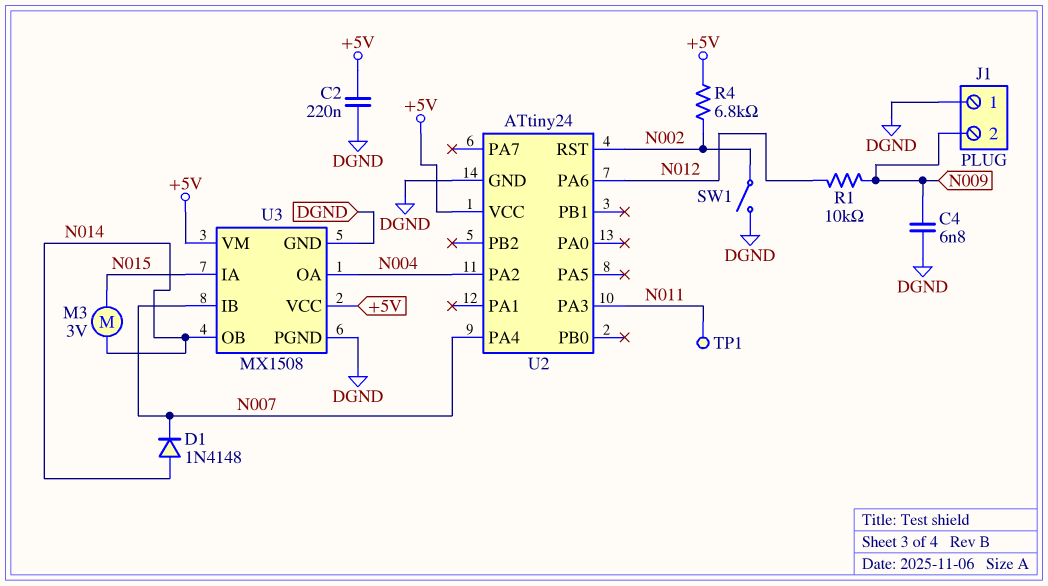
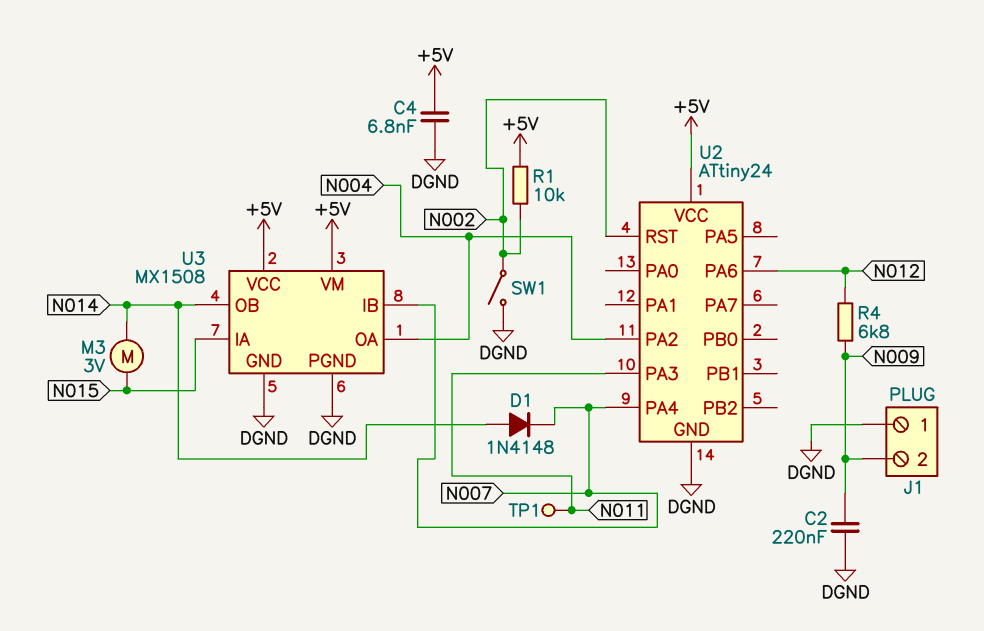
C2: 220nF (+5V, DGND) -> 220nF (DGND, N009)
C4: 6.8nF (DGND, N009) -> 6.8nF (+5V, DGND)
R1: 10k (N009, N012) -> 10k (+5V, N002)
R4: 6.8k (+5V, N002) -> 6.8k (N009, N012)

